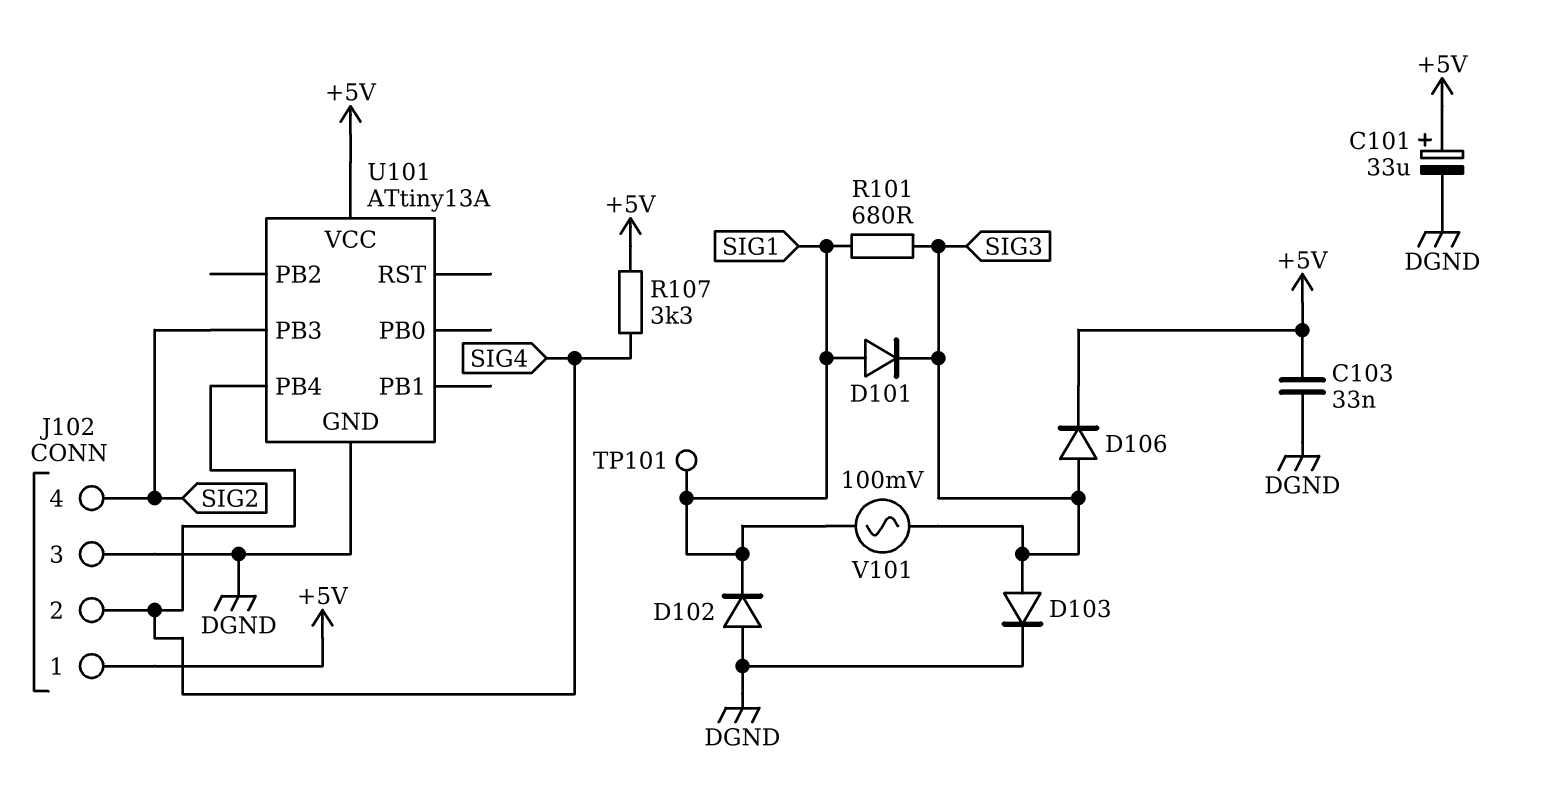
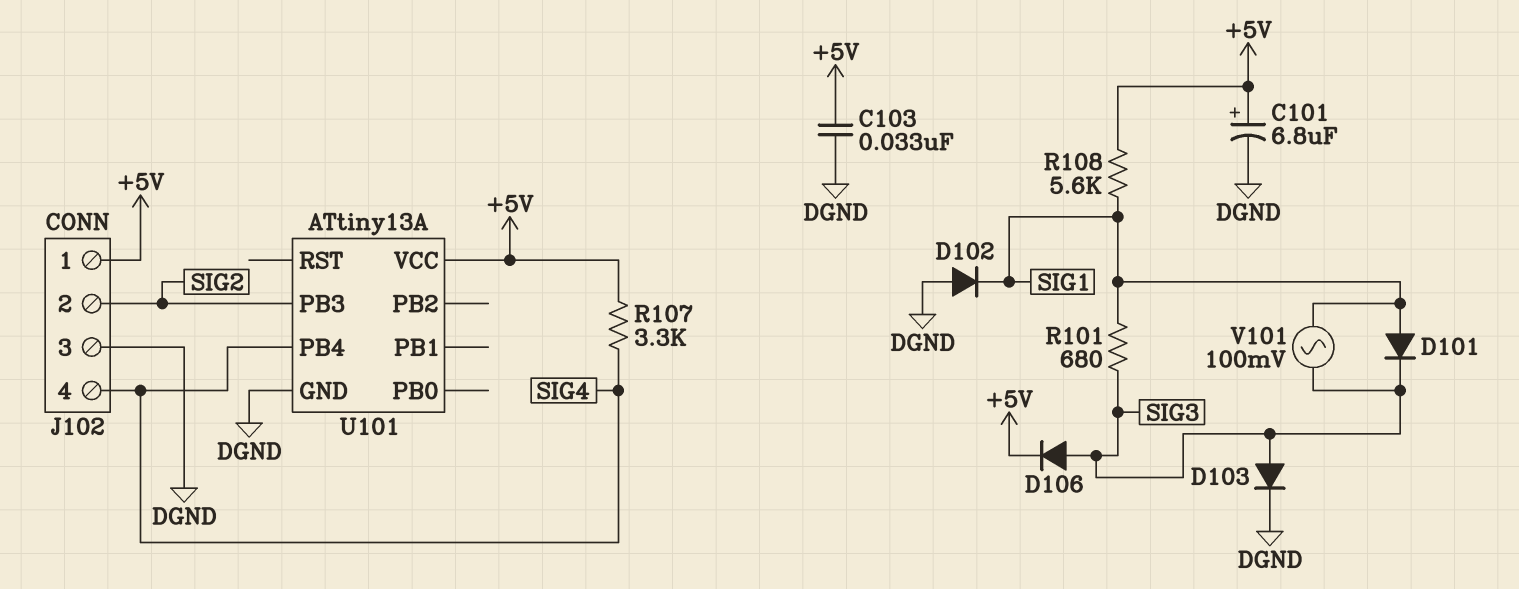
C101: 33uF (plus +5V, minus DGND) -> 6.8uF (plus +5V, minus DGND)
J102 pin 2: SIG4 -> SIG2
J102 pin 4: SIG2 -> SIG4
R108: none -> 5.6k (+5V, SIG1)
TP101: test point (SIG1) -> none

